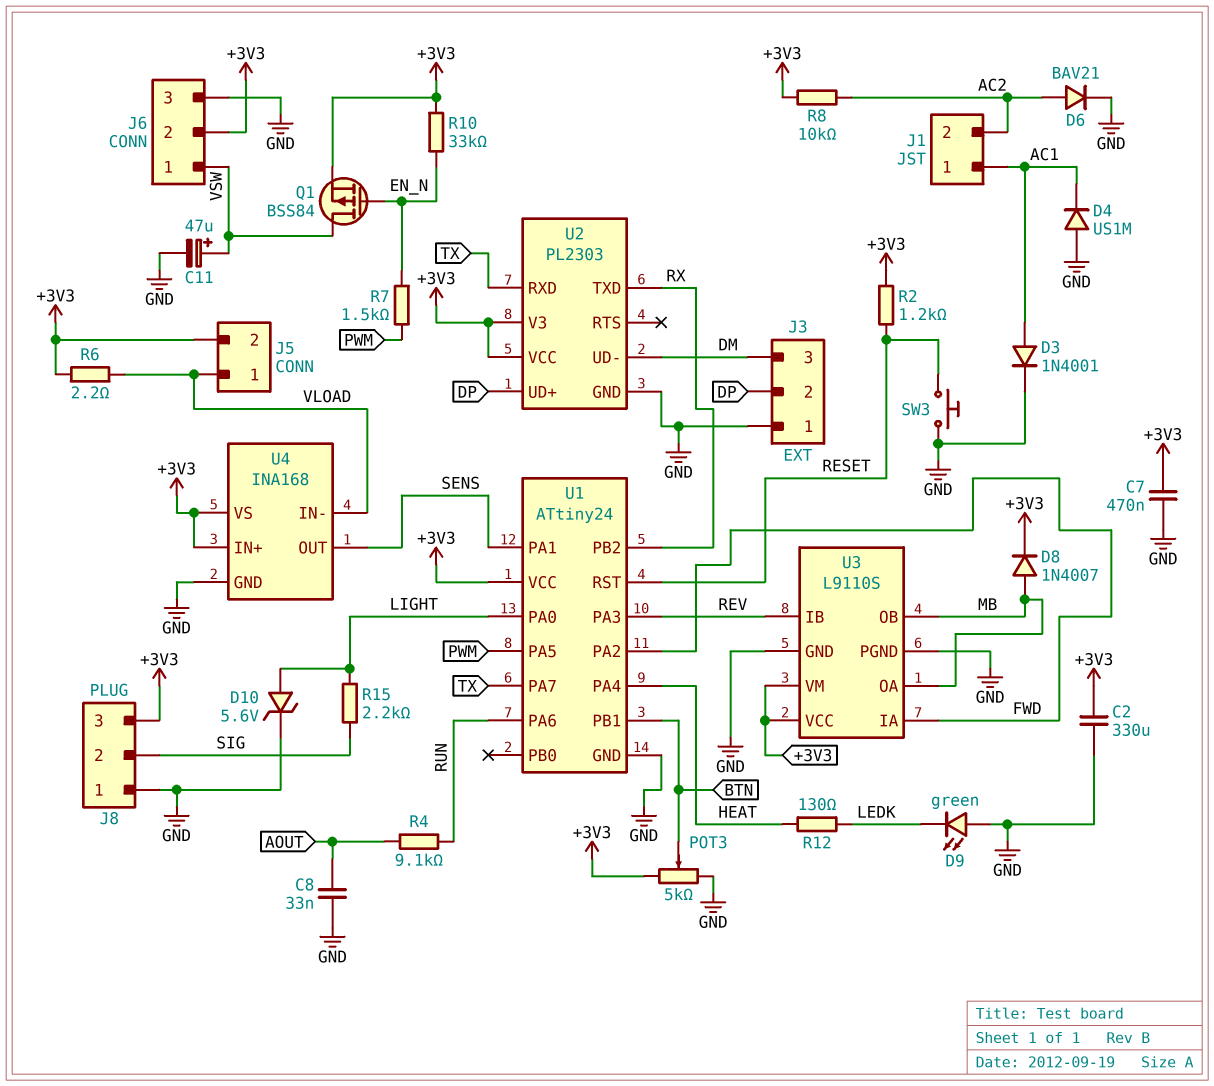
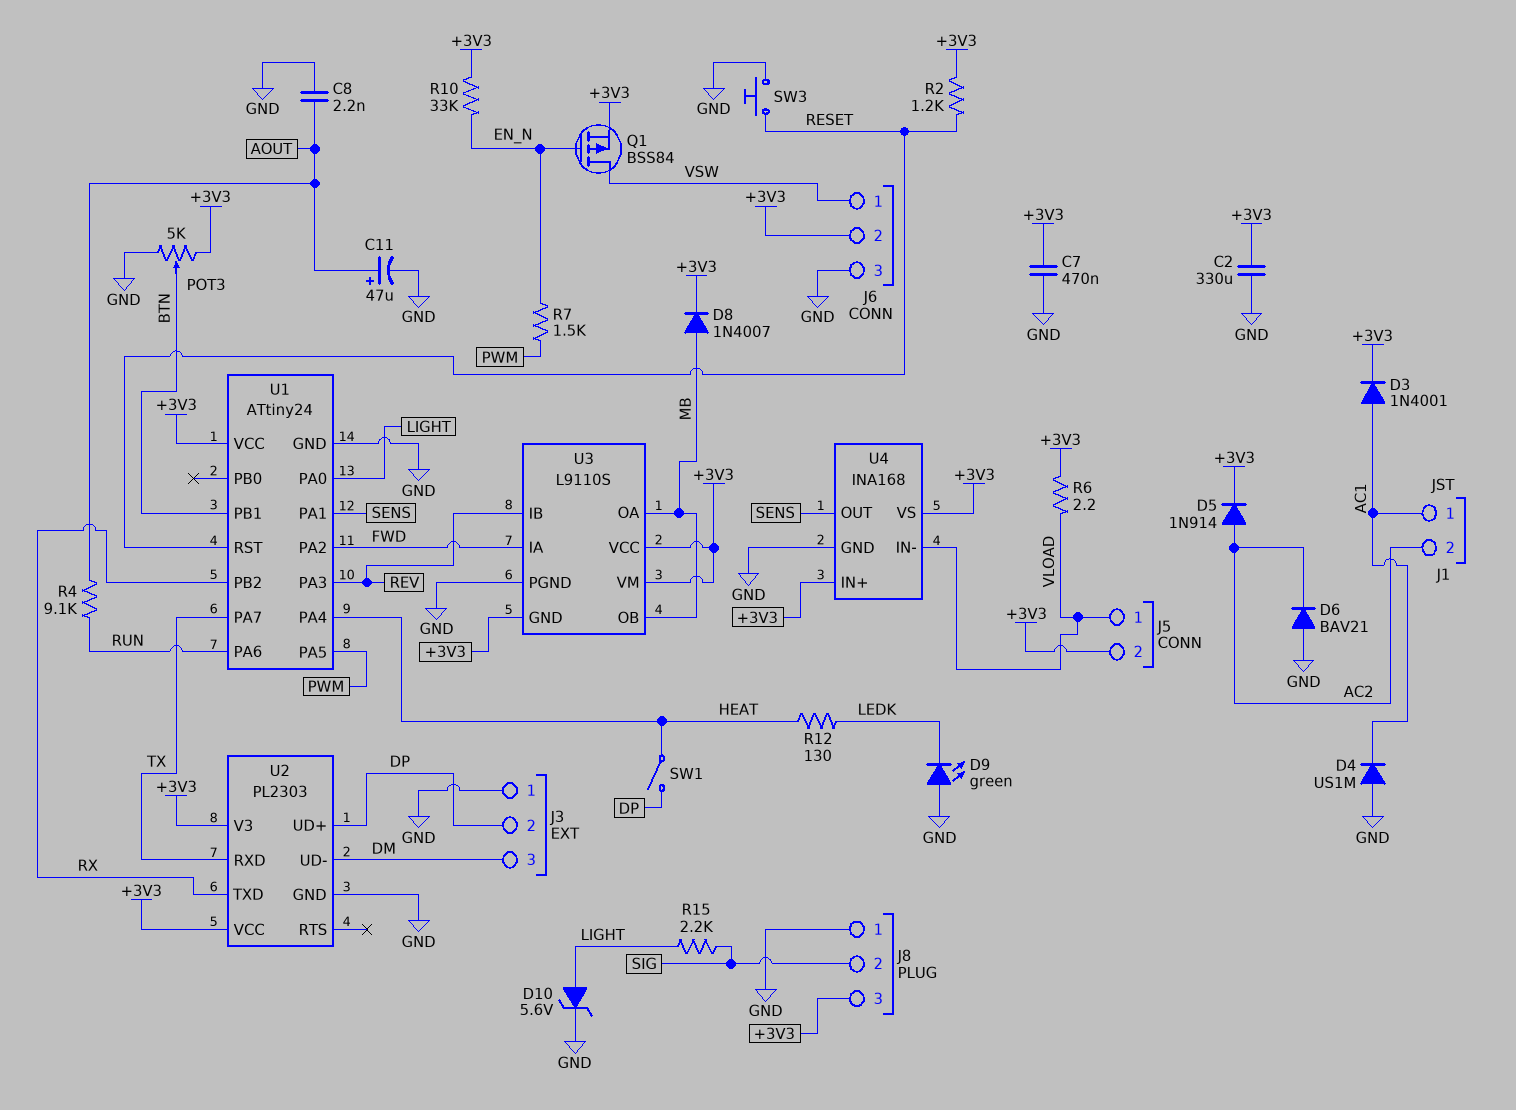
C8: 33nF (AOUT, GND) -> 2.2nF (AOUT, GND)
C11: 47uF (plus VSW, minus GND) -> 47uF (plus AOUT, minus GND)
D3: diode 1N4001 (A AC1, K GND) -> diode 1N4001 (A AC1, K +3V3)
D5: none -> diode 1N914 (A AC2, K +3V3)
D6: diode BAV21 (A AC2, K GND) -> diode BAV21 (A GND, K AC2)
R8: 10k (+3V3, AC2) -> none
SW1: none -> switch (DP, HEAT)
U3 pin GND: GND -> +3V3

